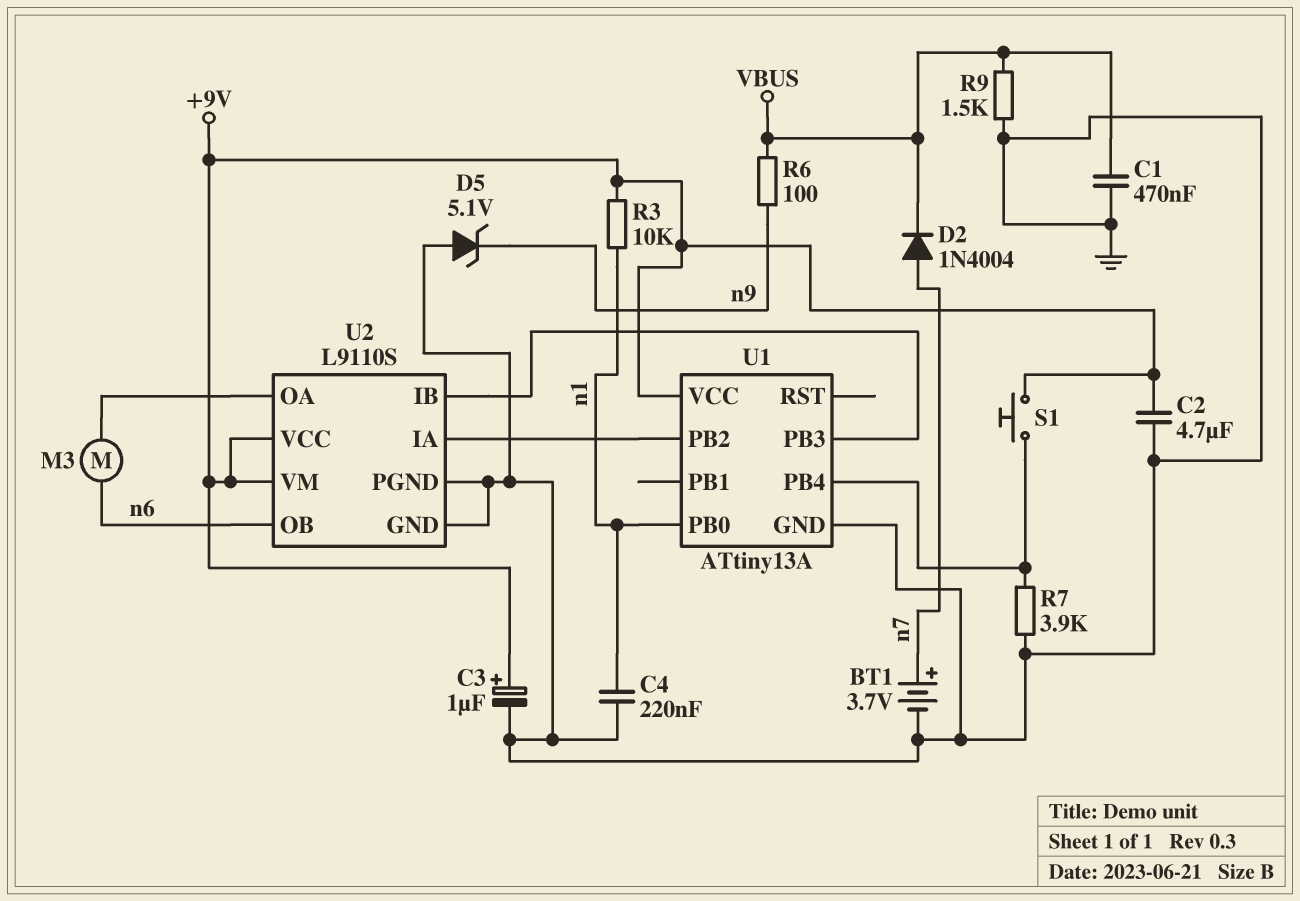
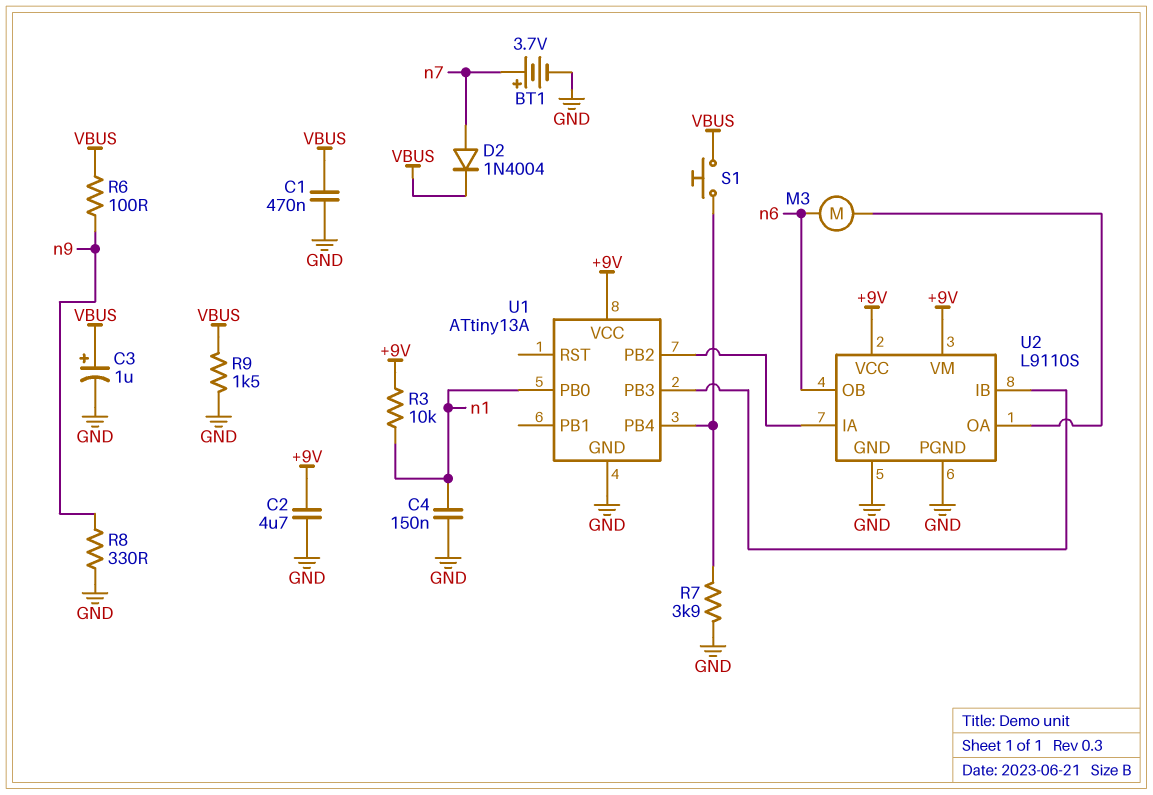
C3: 1uF (plus +9V, minus GND) -> 1uF (plus VBUS, minus GND)
C4: 220nF (GND, n1) -> 150nF (GND, n1)
D5: zener 5.1V (A GND, K n9) -> none
R8: none -> 330 (GND, n9)
S1: button (+9V, U1/PB4) -> button (U1/PB4, VBUS)

